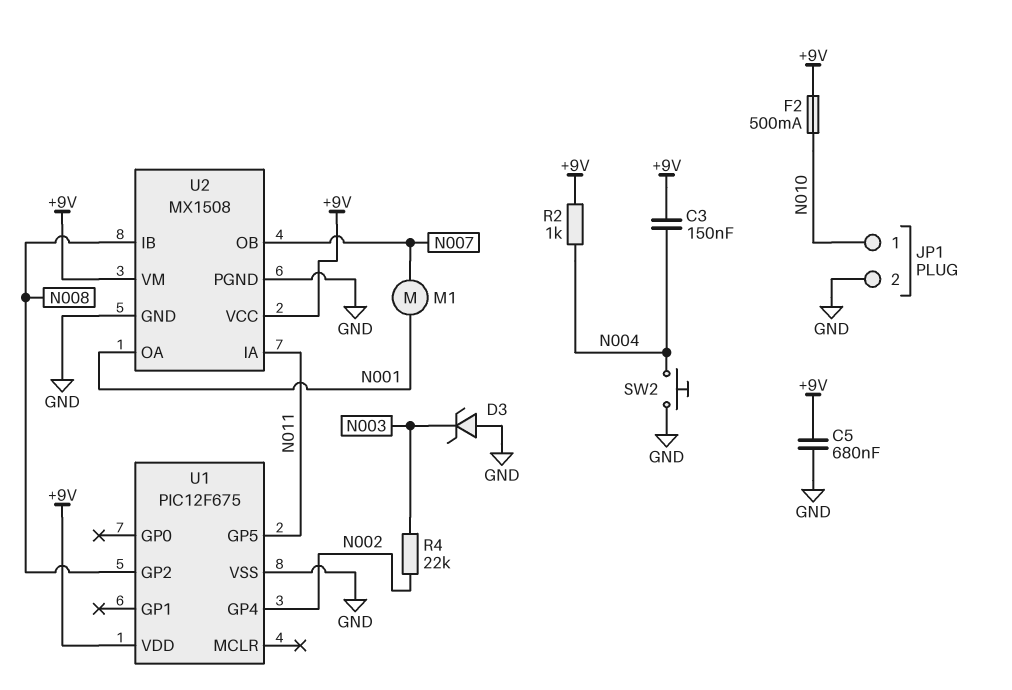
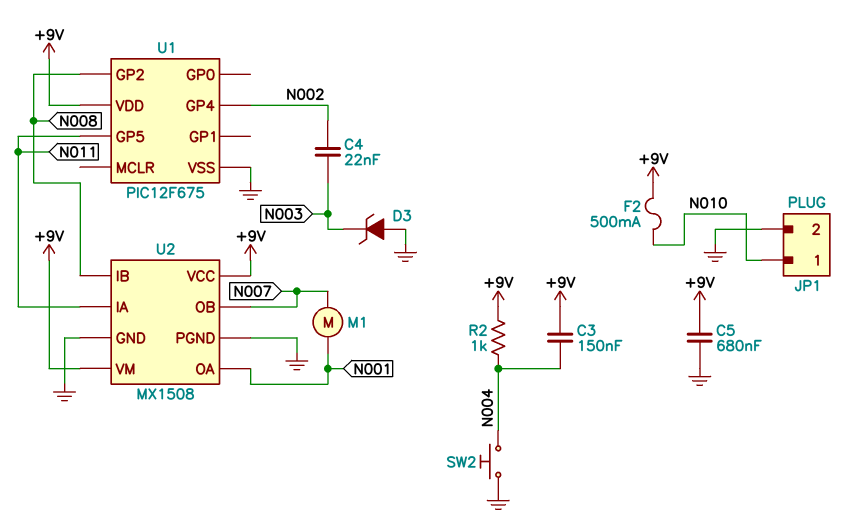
C4: none -> 22nF (N002, N003)
R4: 22k (N002, N003) -> none

